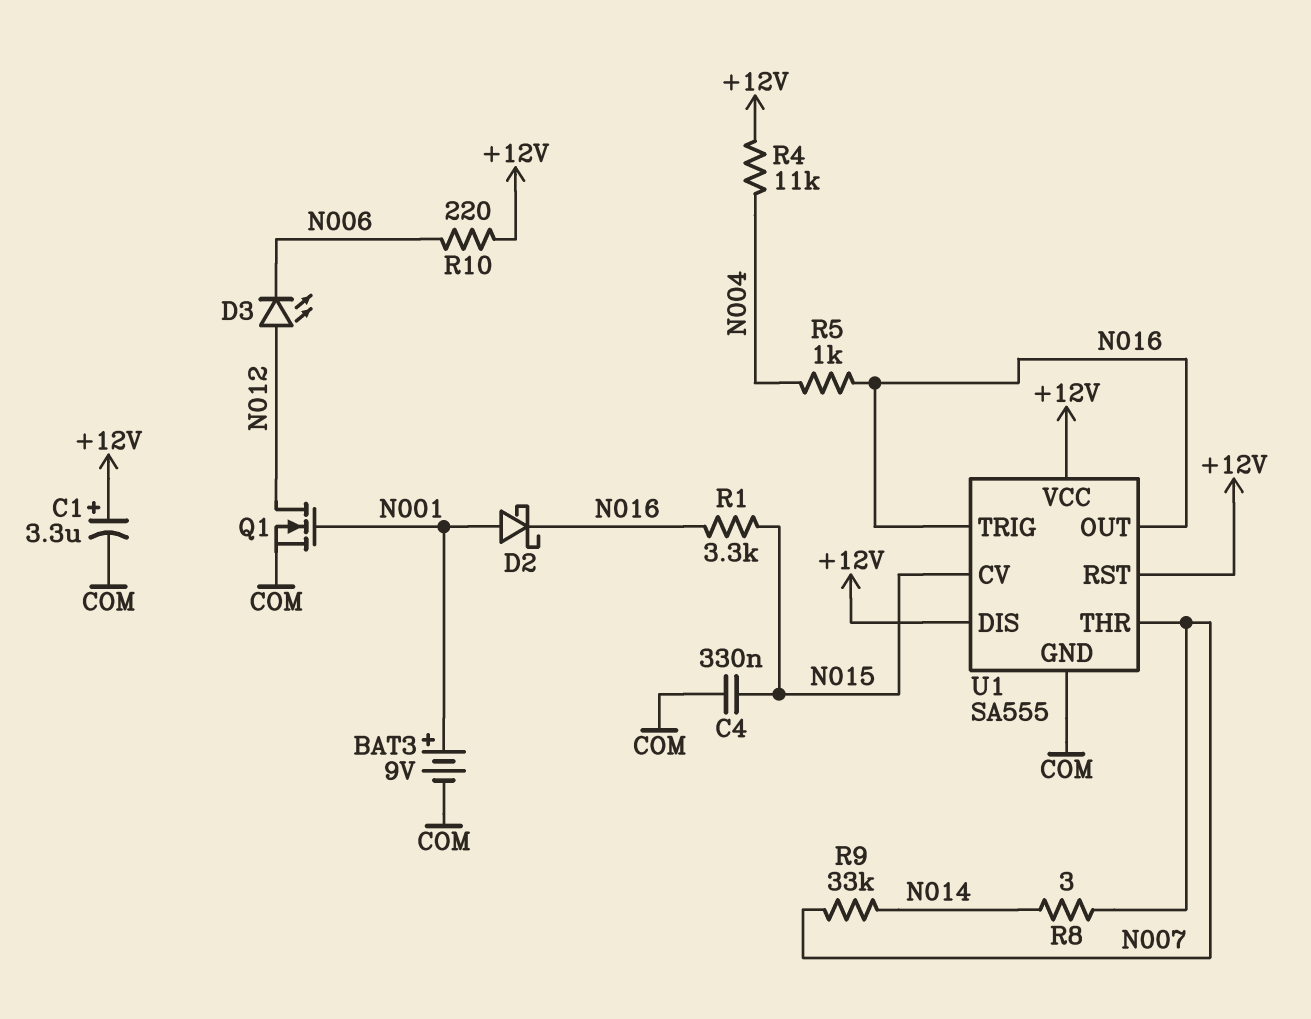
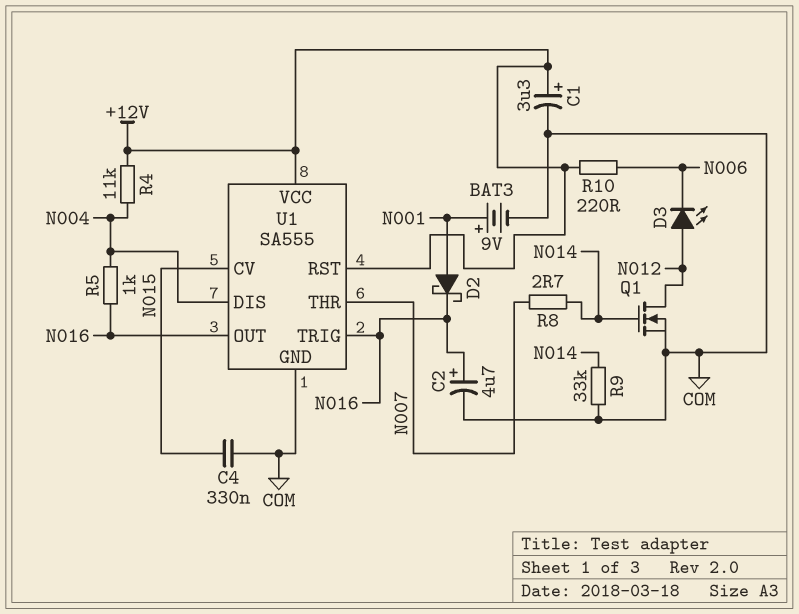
C2: none -> 4.7uF (plus N016, minus COM)
Q1: NMOS (G N001, D N012, S COM) -> NMOS (G N014, D N012, S COM)
R1: 3.3k (N015, N016) -> none
R8: 3 (N007, N014) -> 2.7 (N007, N014)
R9: 33k (N007, N014) -> 33k (COM, N014)
U1 pin DIS: +12V -> N004

